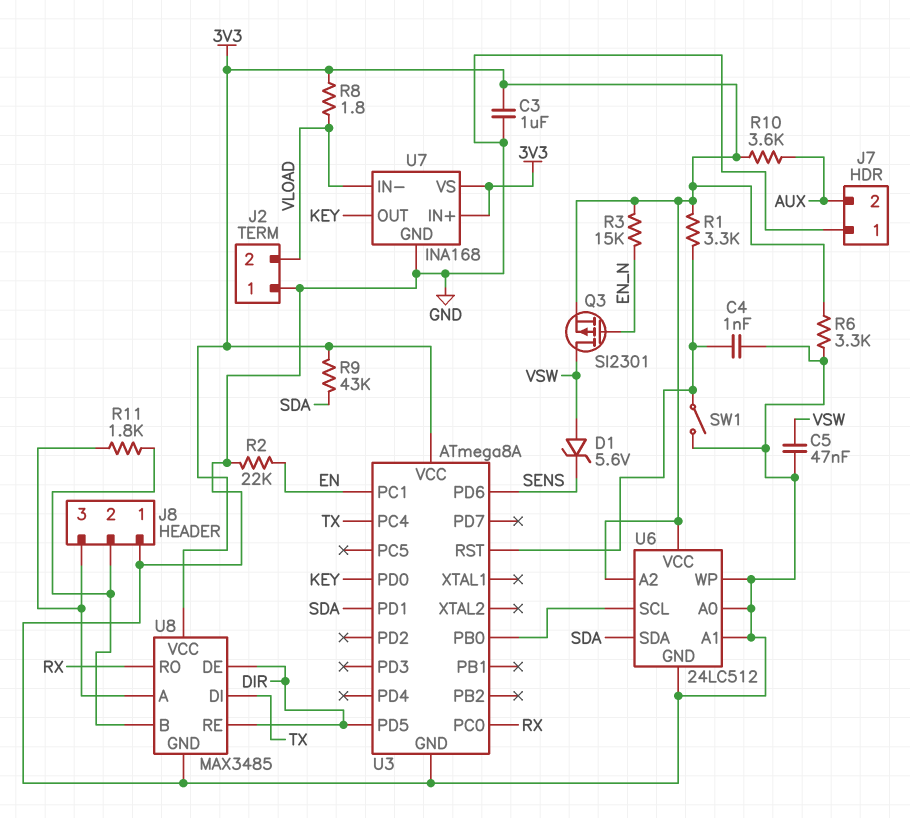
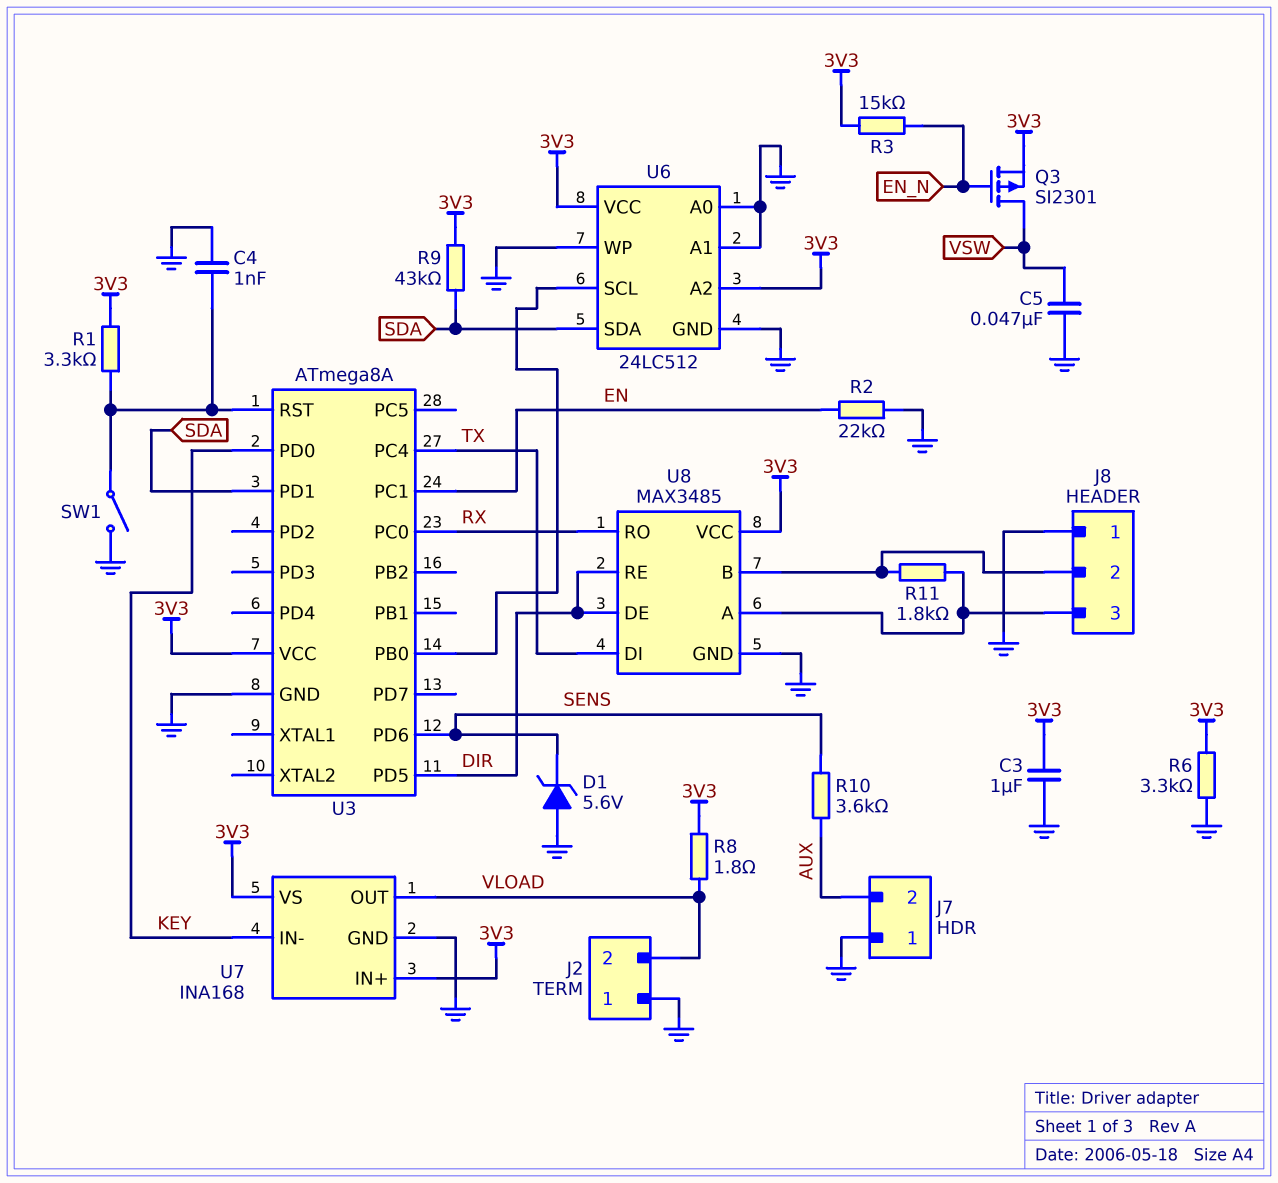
D1: zener 5.6V (A VSW, K SENS) -> zener 5.6V (A GND, K SENS)
R10: 3.6k (3V3, AUX) -> 3.6k (AUX, SENS)
U7 pin IN-: VLOAD -> KEY
U7 pin OUT: KEY -> VLOAD

